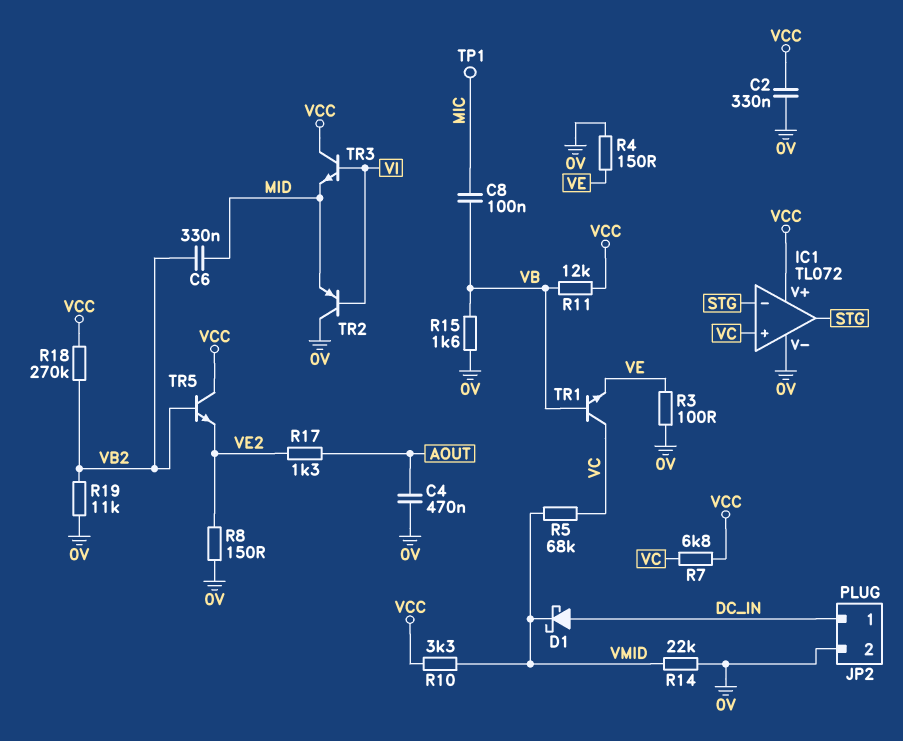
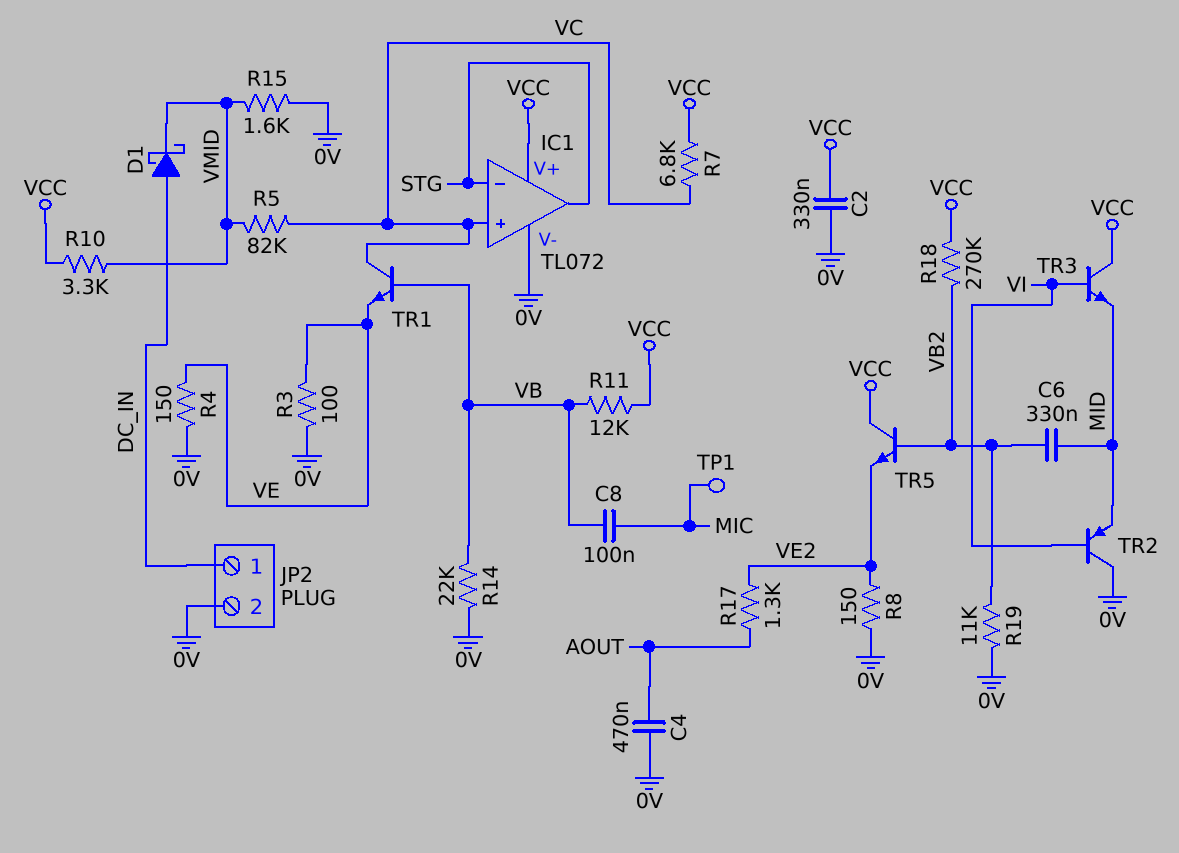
R5: 68k (VC, VMID) -> 82k (VC, VMID)
R14: 22k (0V, VMID) -> 22k (0V, VB)
R15: 1.6k (0V, VB) -> 1.6k (0V, VMID)

